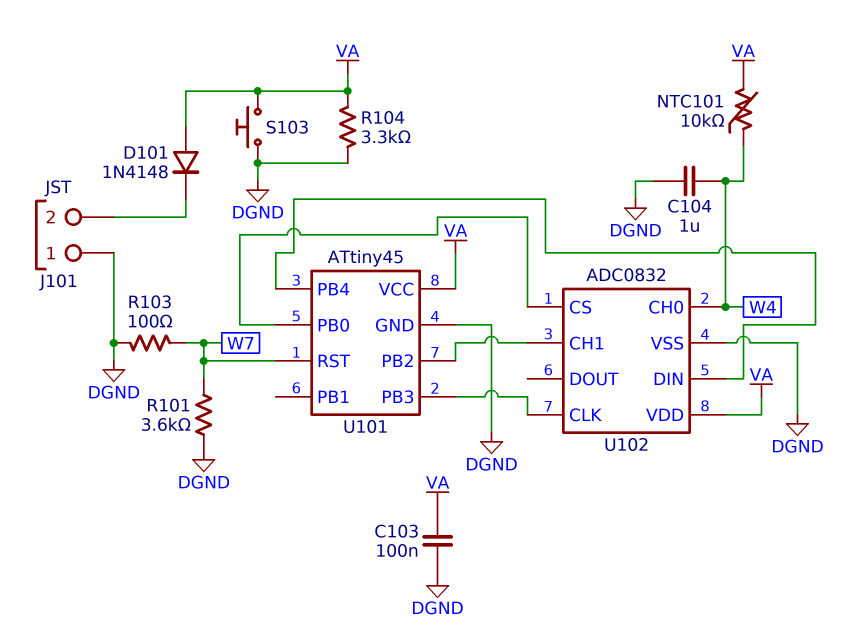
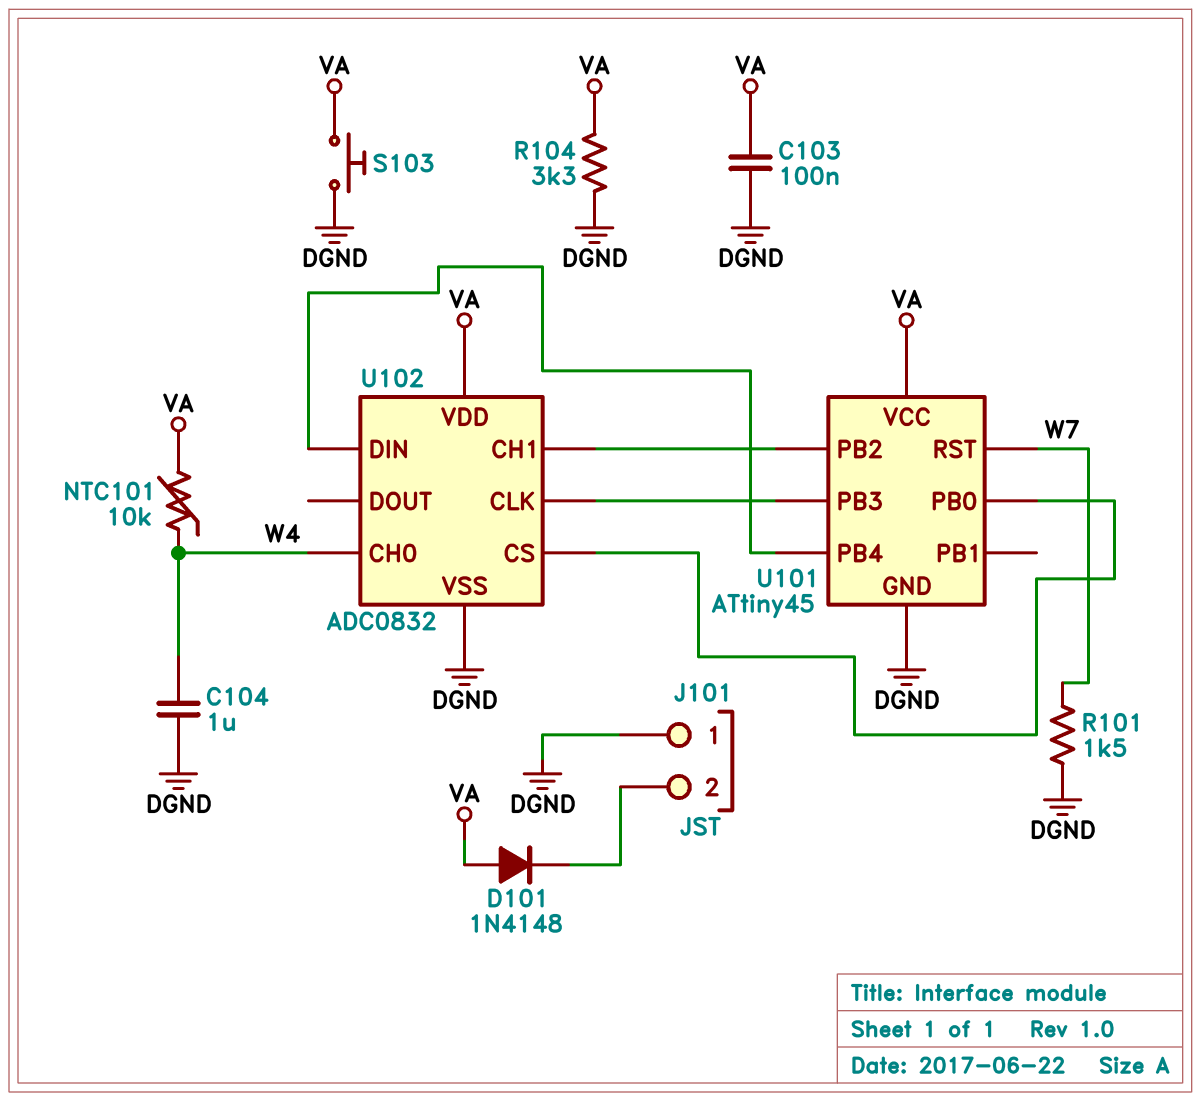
R101: 3.6k (DGND, W7) -> 1.5k (DGND, W7)
R103: 100 (DGND, W7) -> none

